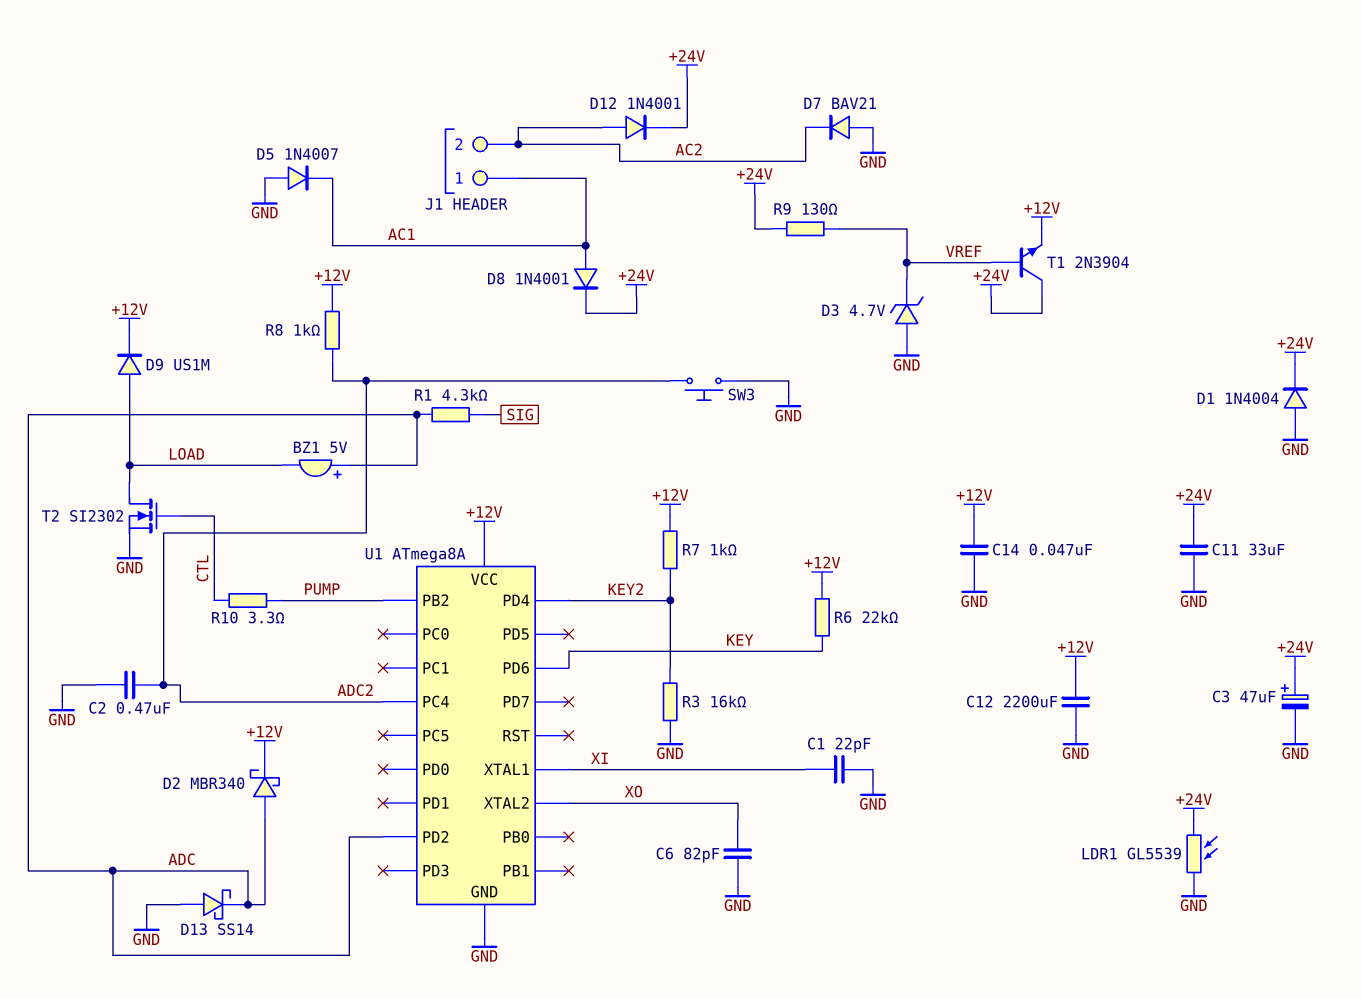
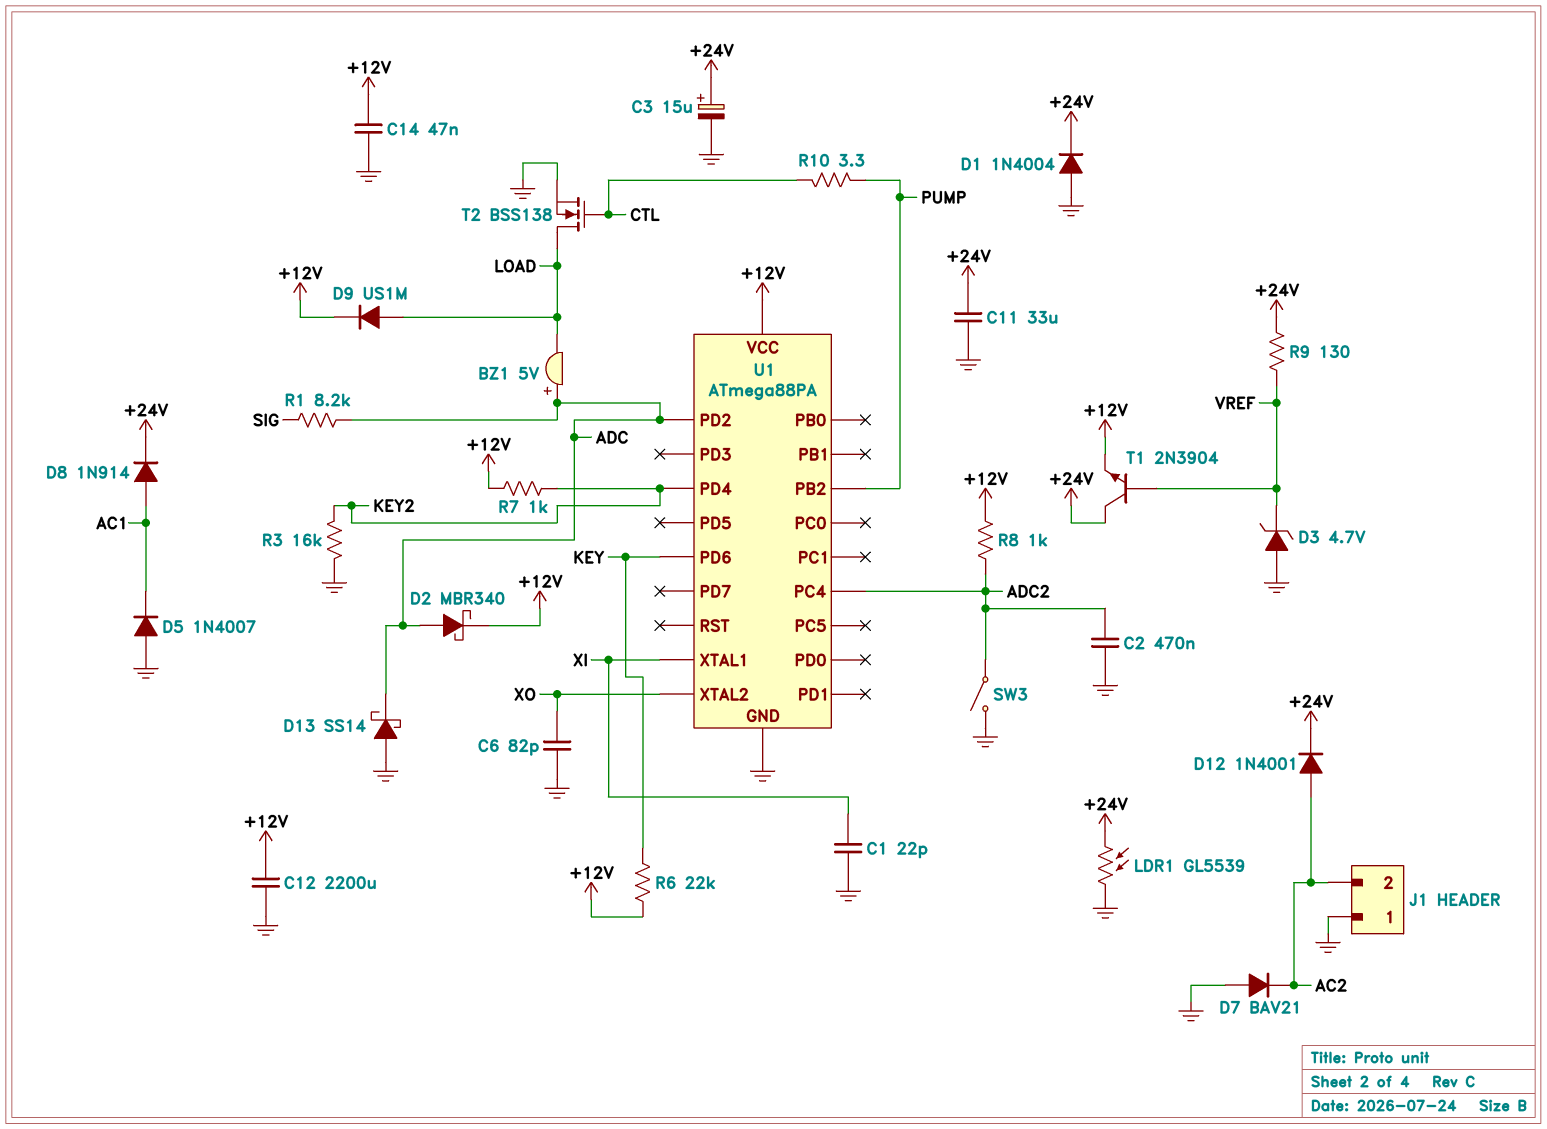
C3: 47uF (plus +24V, minus GND) -> 15uF (plus +24V, minus GND)
D8: diode 1N4001 (A AC1, K +24V) -> diode 1N914 (A AC1, K +24V)
J1 pin 1: AC1 -> GND
R1: 4.3k (ADC, SIG) -> 8.2k (ADC, SIG)
SW3: button (ADC2, GND) -> switch (ADC2, GND)
T2: NMOS SI2302 (G CTL, D LOAD, S GND) -> NMOS BSS138 (G CTL, D LOAD, S GND)
U1: ATmega8A -> ATmega88PA

